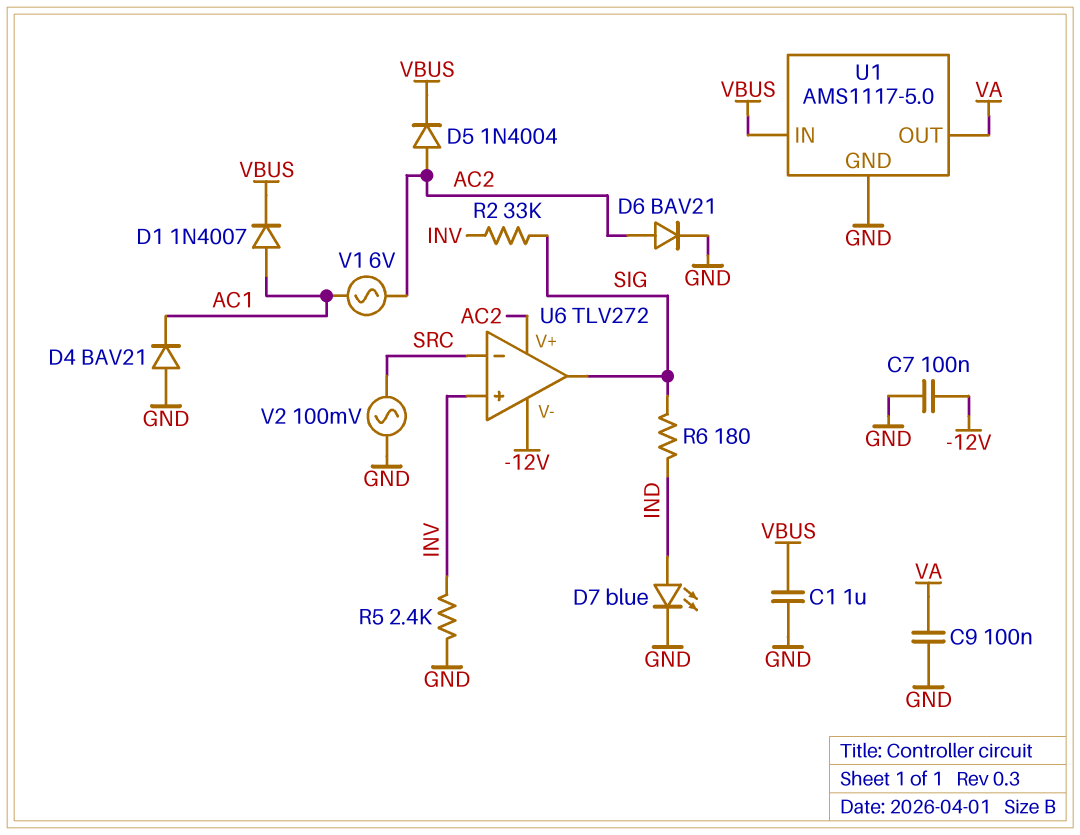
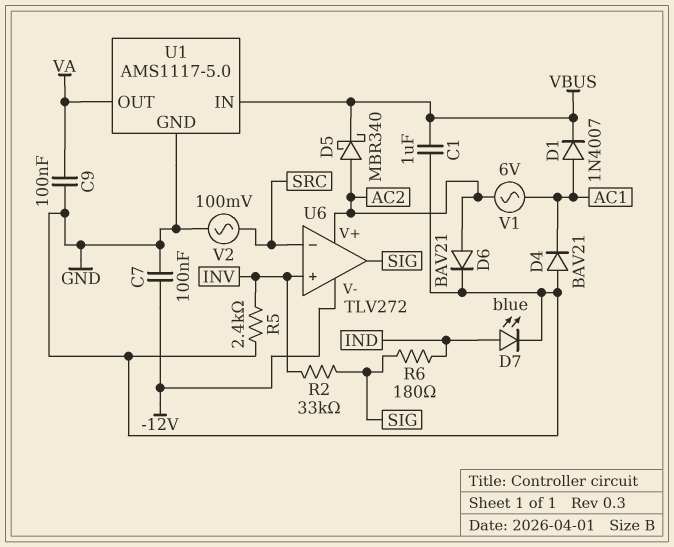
D5: diode 1N4004 (A AC2, K VBUS) -> schottky MBR340 (A AC2, K VBUS)

